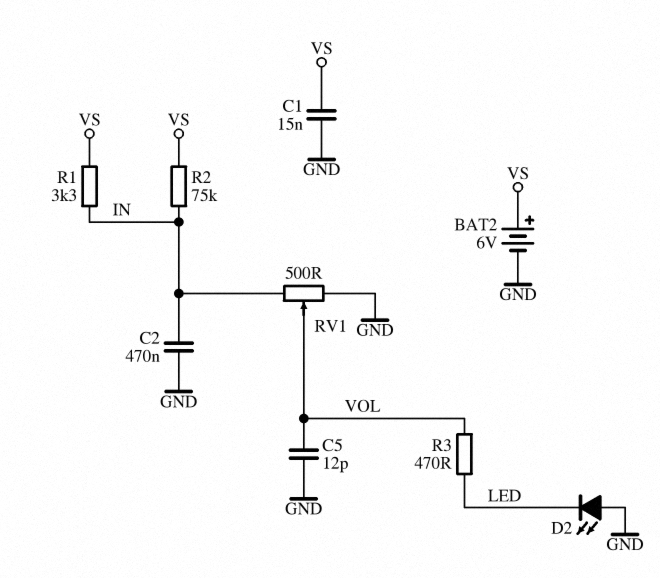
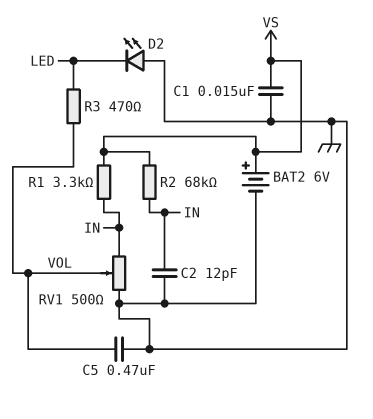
C2: 470nF (GND, IN) -> 12pF (GND, IN)
C5: 12pF (GND, VOL) -> 470nF (GND, VOL)
R2: 75k (IN, VS) -> 68k (IN, VS)

